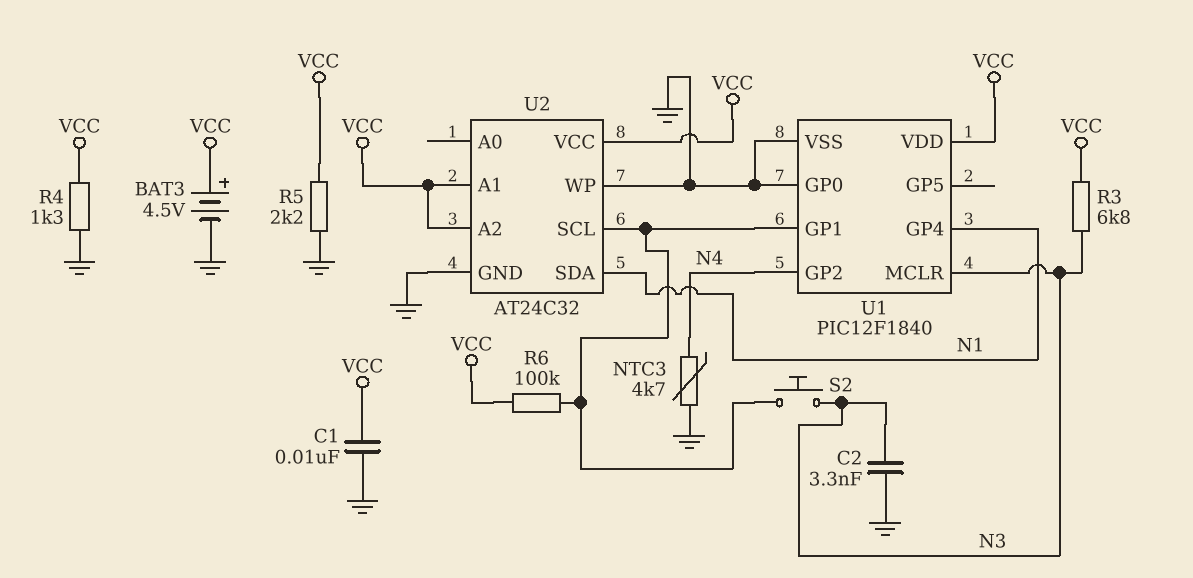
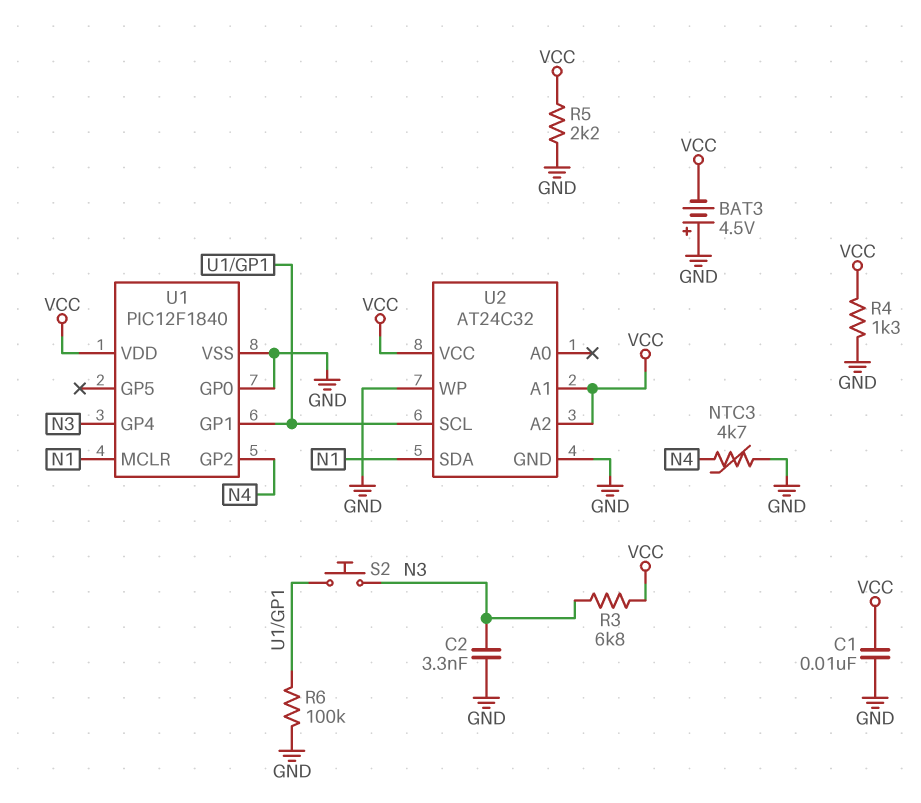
BAT3: 4.5V (plus VCC, minus GND) -> 4.5V (plus GND, minus VCC)
R6: 100k (U1/GP1, VCC) -> 100k (GND, U1/GP1)
U1 pin GP4: N1 -> N3
U1 pin MCLR: N3 -> N1

